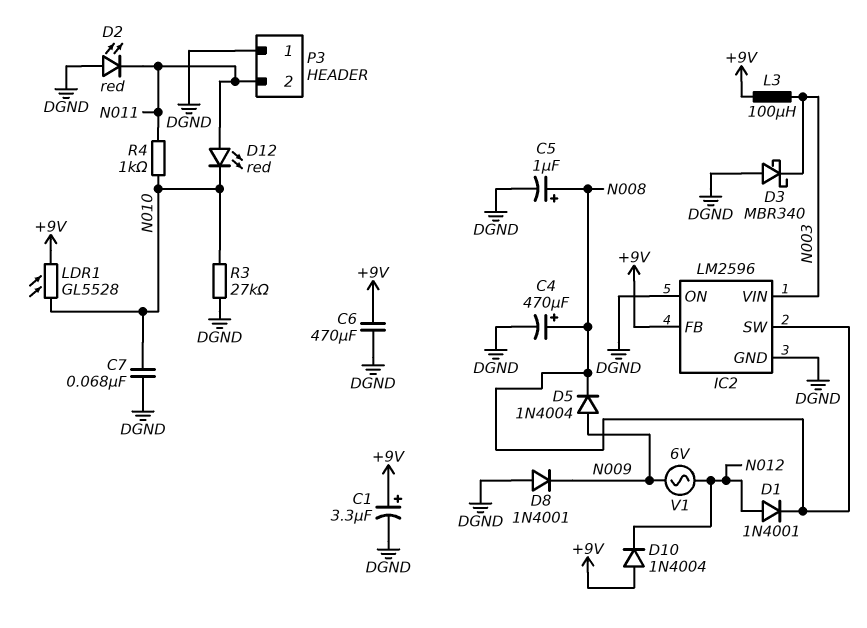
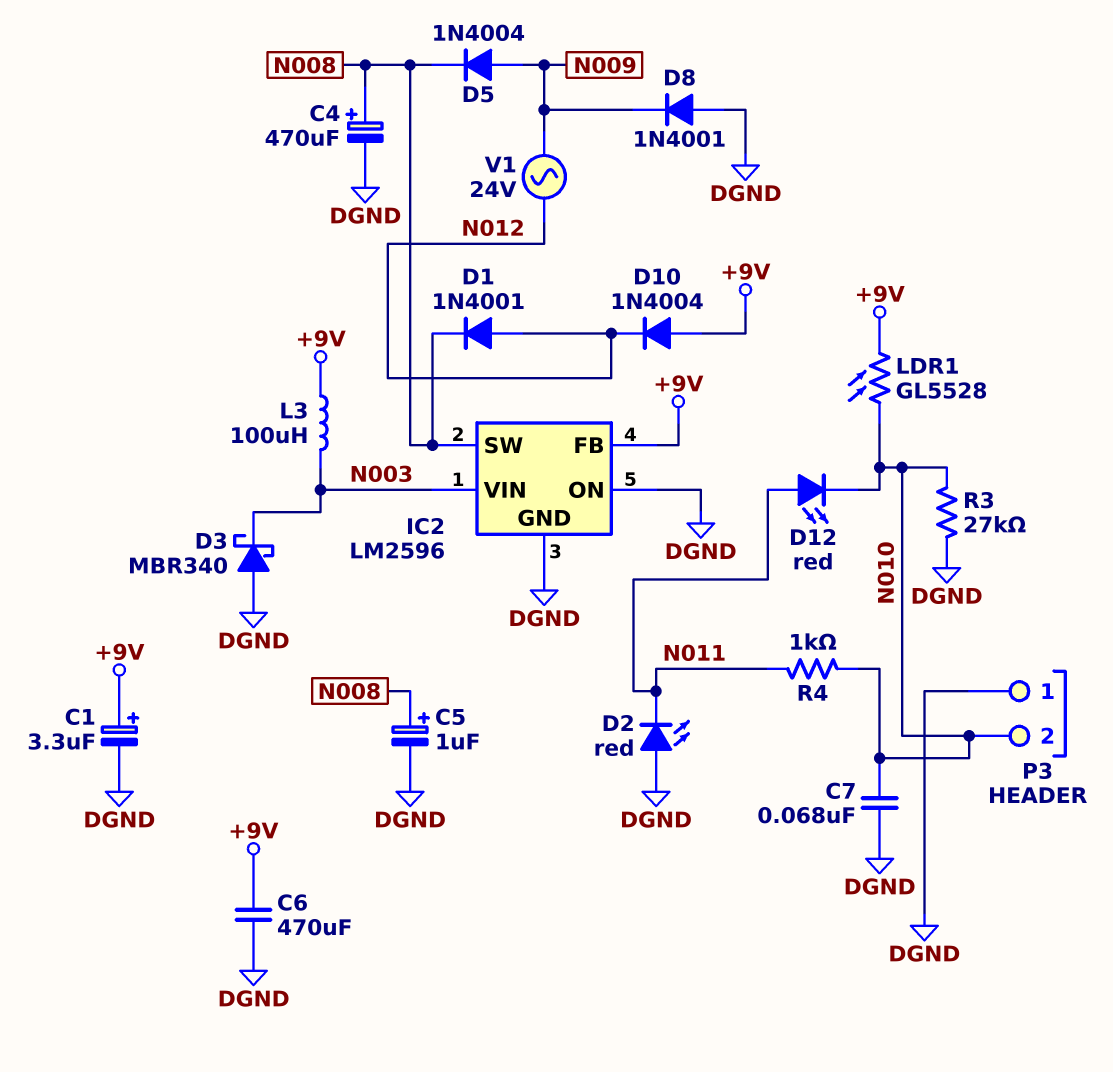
P3 pin 2: N011 -> N010
V1: AC 6V (N009, N012) -> AC 24V (N009, N012)

